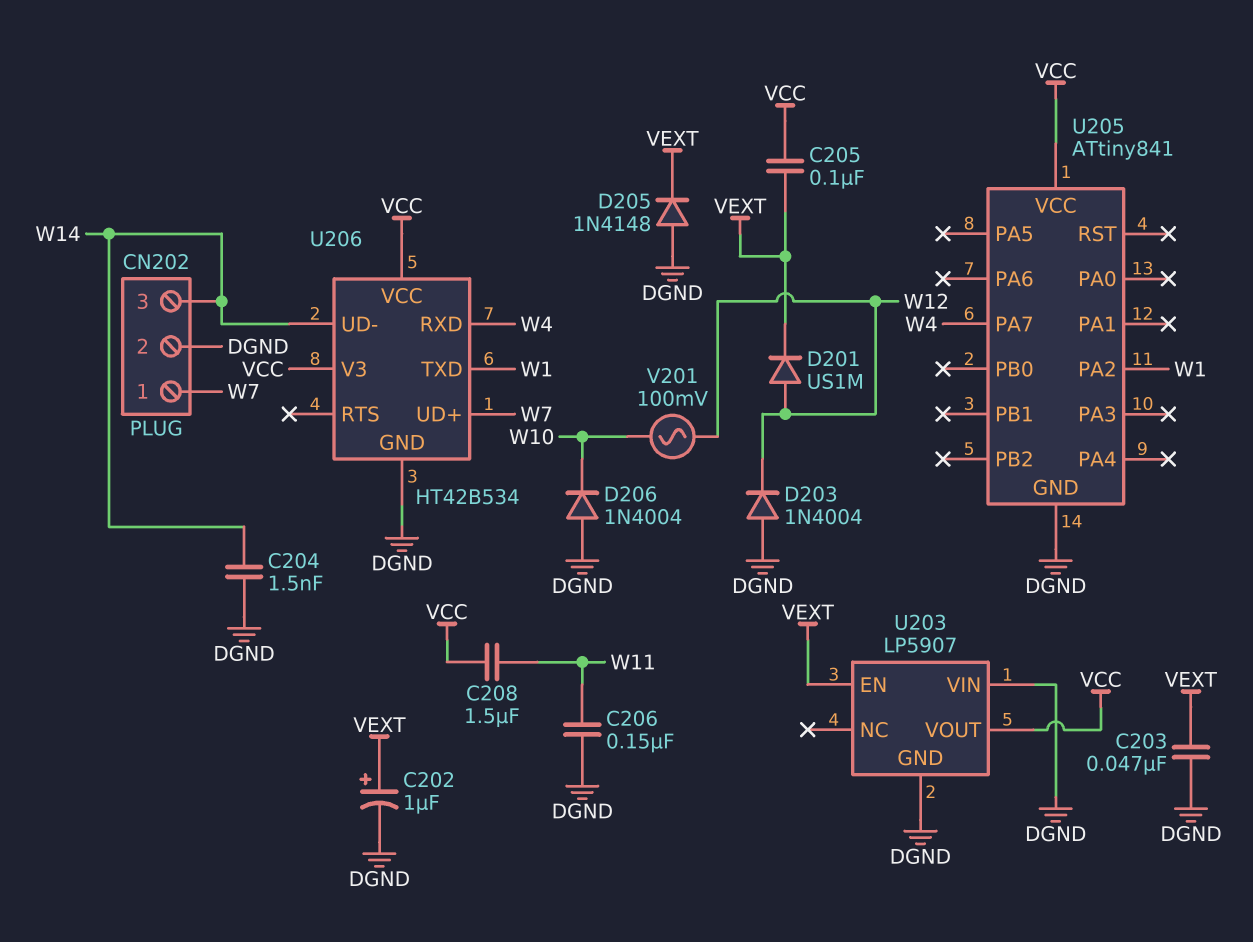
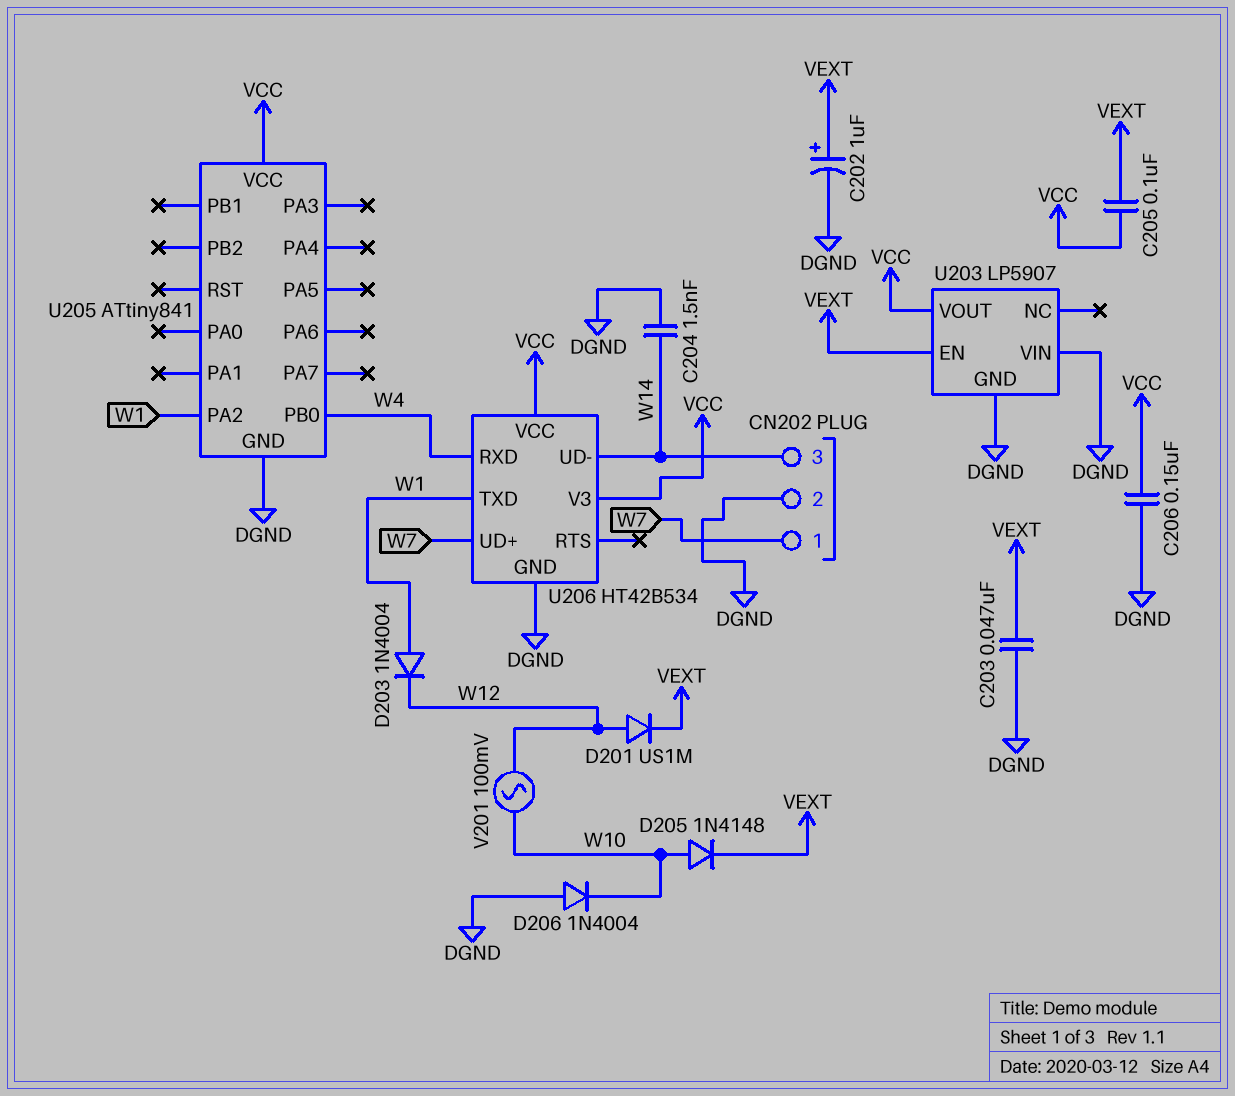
C206: 150nF (DGND, W11) -> 150nF (DGND, VCC)
C208: 1.5uF (VCC, W11) -> none
D203: diode 1N4004 (A DGND, K W12) -> diode 1N4004 (A W1, K W12)
D205: diode 1N4148 (A DGND, K VEXT) -> diode 1N4148 (A W10, K VEXT)
U205 pin PA7: W4 -> none
U205 pin PB0: none -> W4

